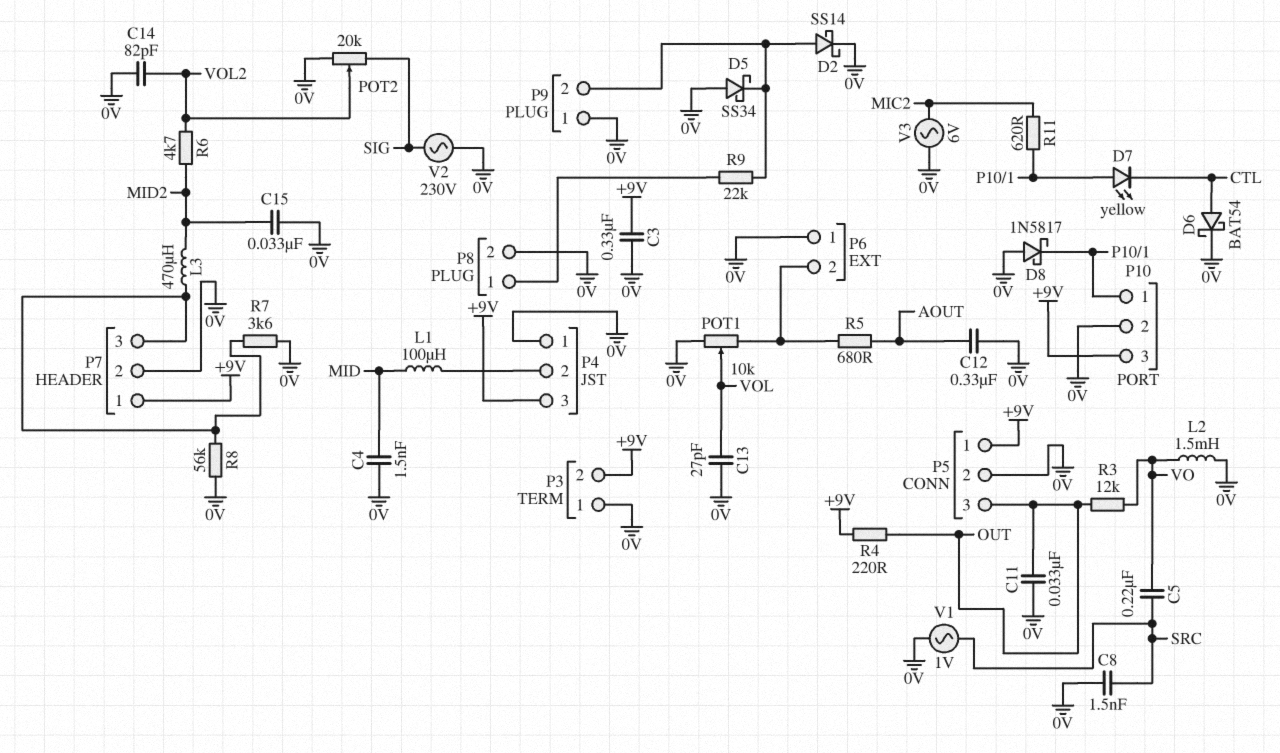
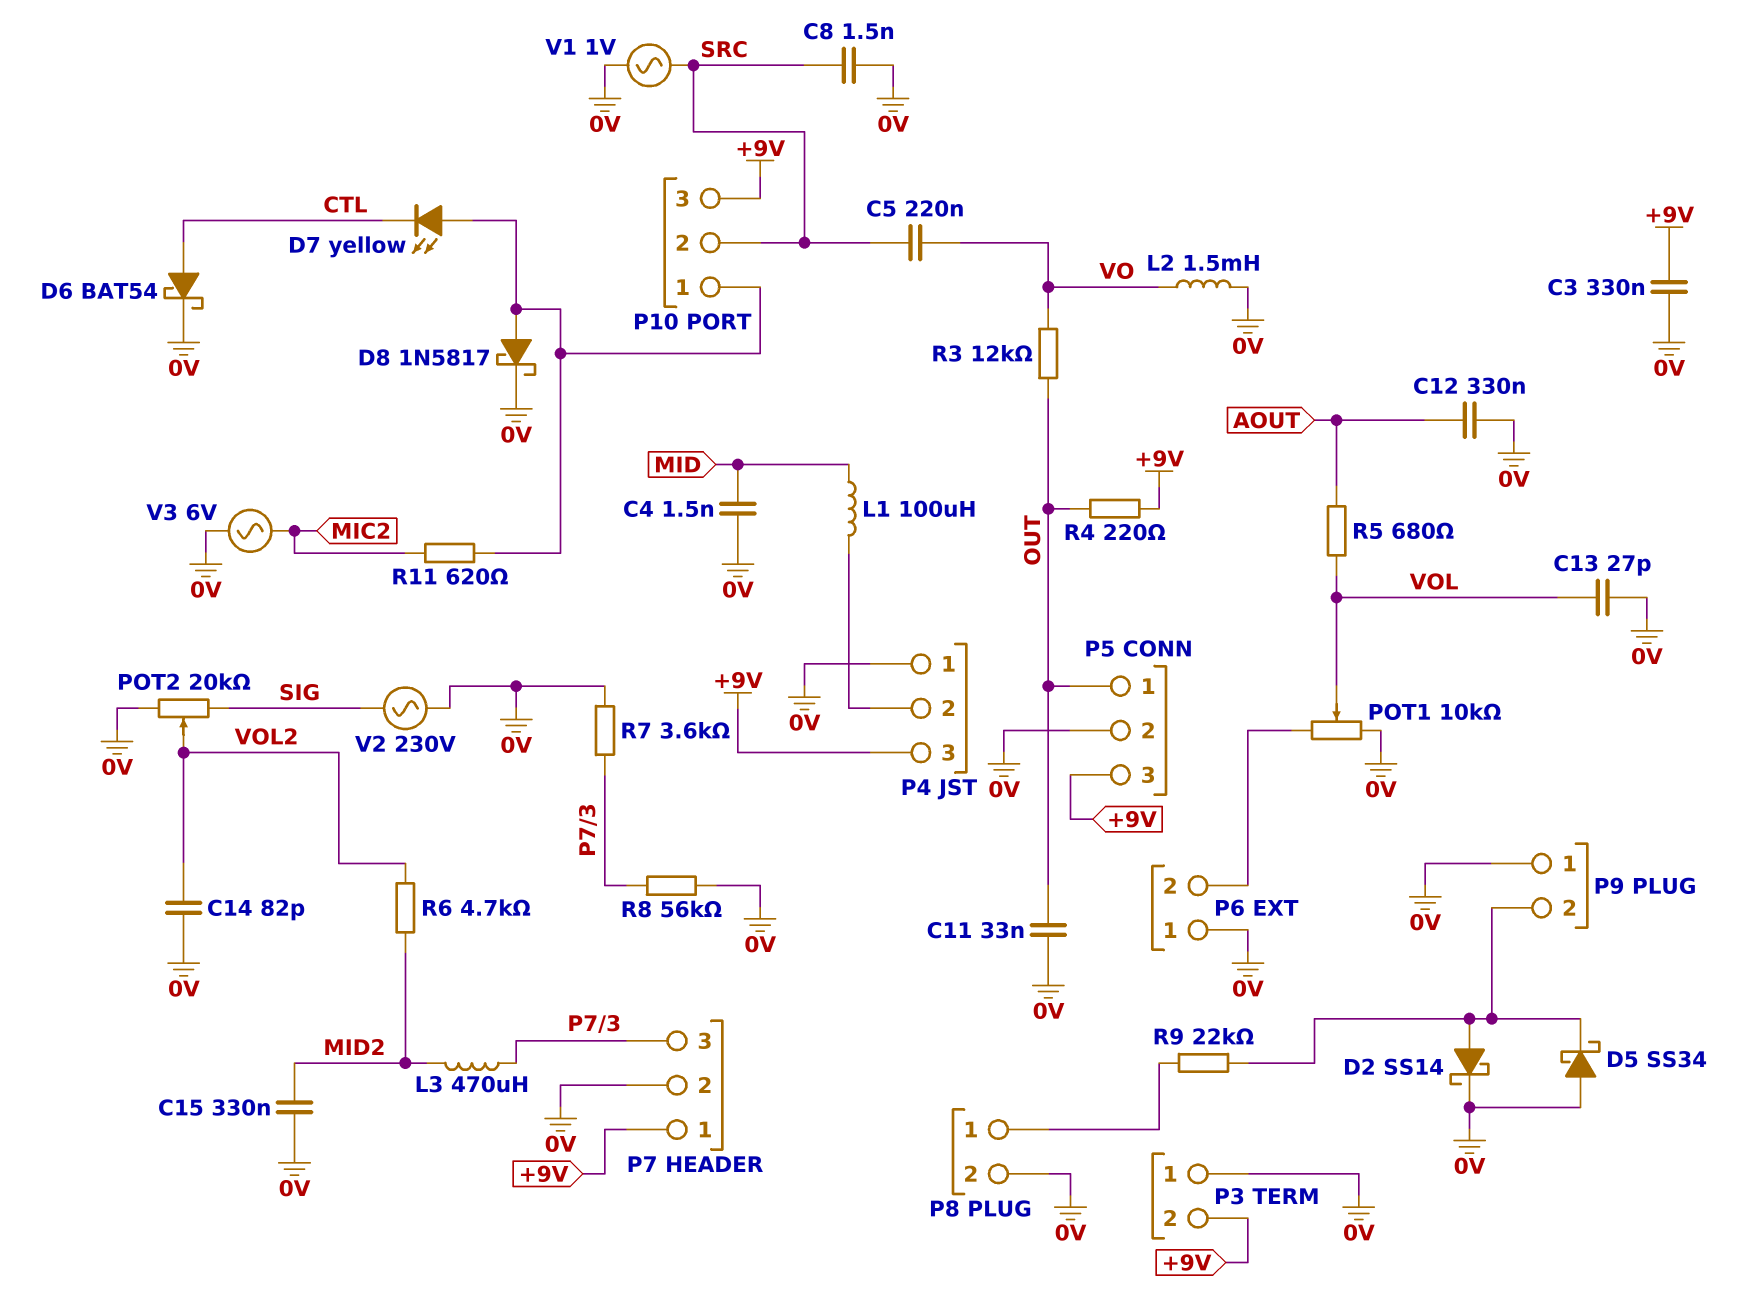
C15: 33nF (0V, MID2) -> 330nF (0V, MID2)
D8: schottky 1N5817 (A 0V, K P10/1) -> schottky 1N5817 (A P10/1, K 0V)
P5 pin 1: +9V -> OUT
P5 pin 3: OUT -> +9V
P10 pin 2: 0V -> SRC
R5: 680 (AOUT, P6/2) -> 680 (AOUT, VOL)

